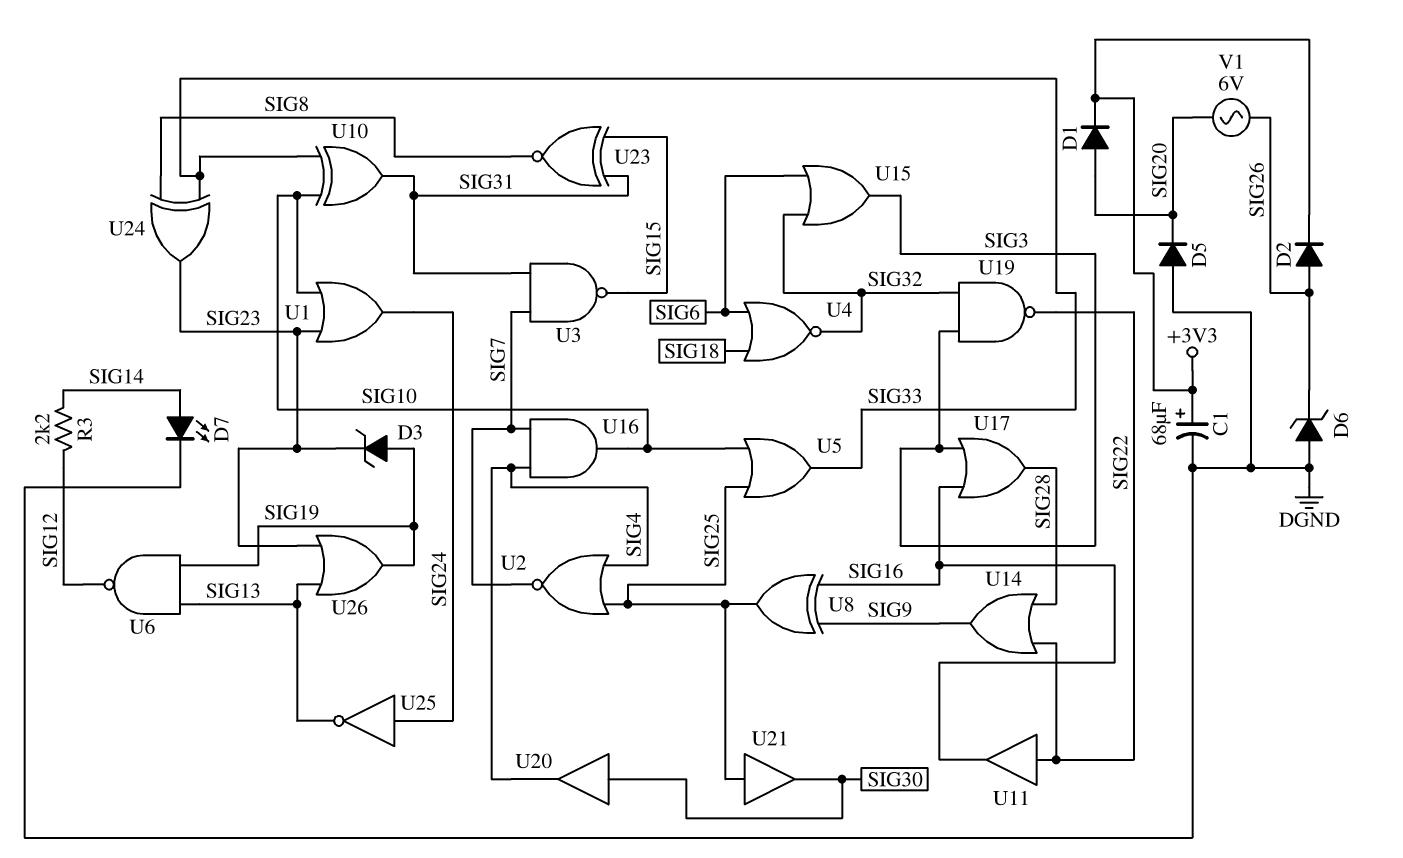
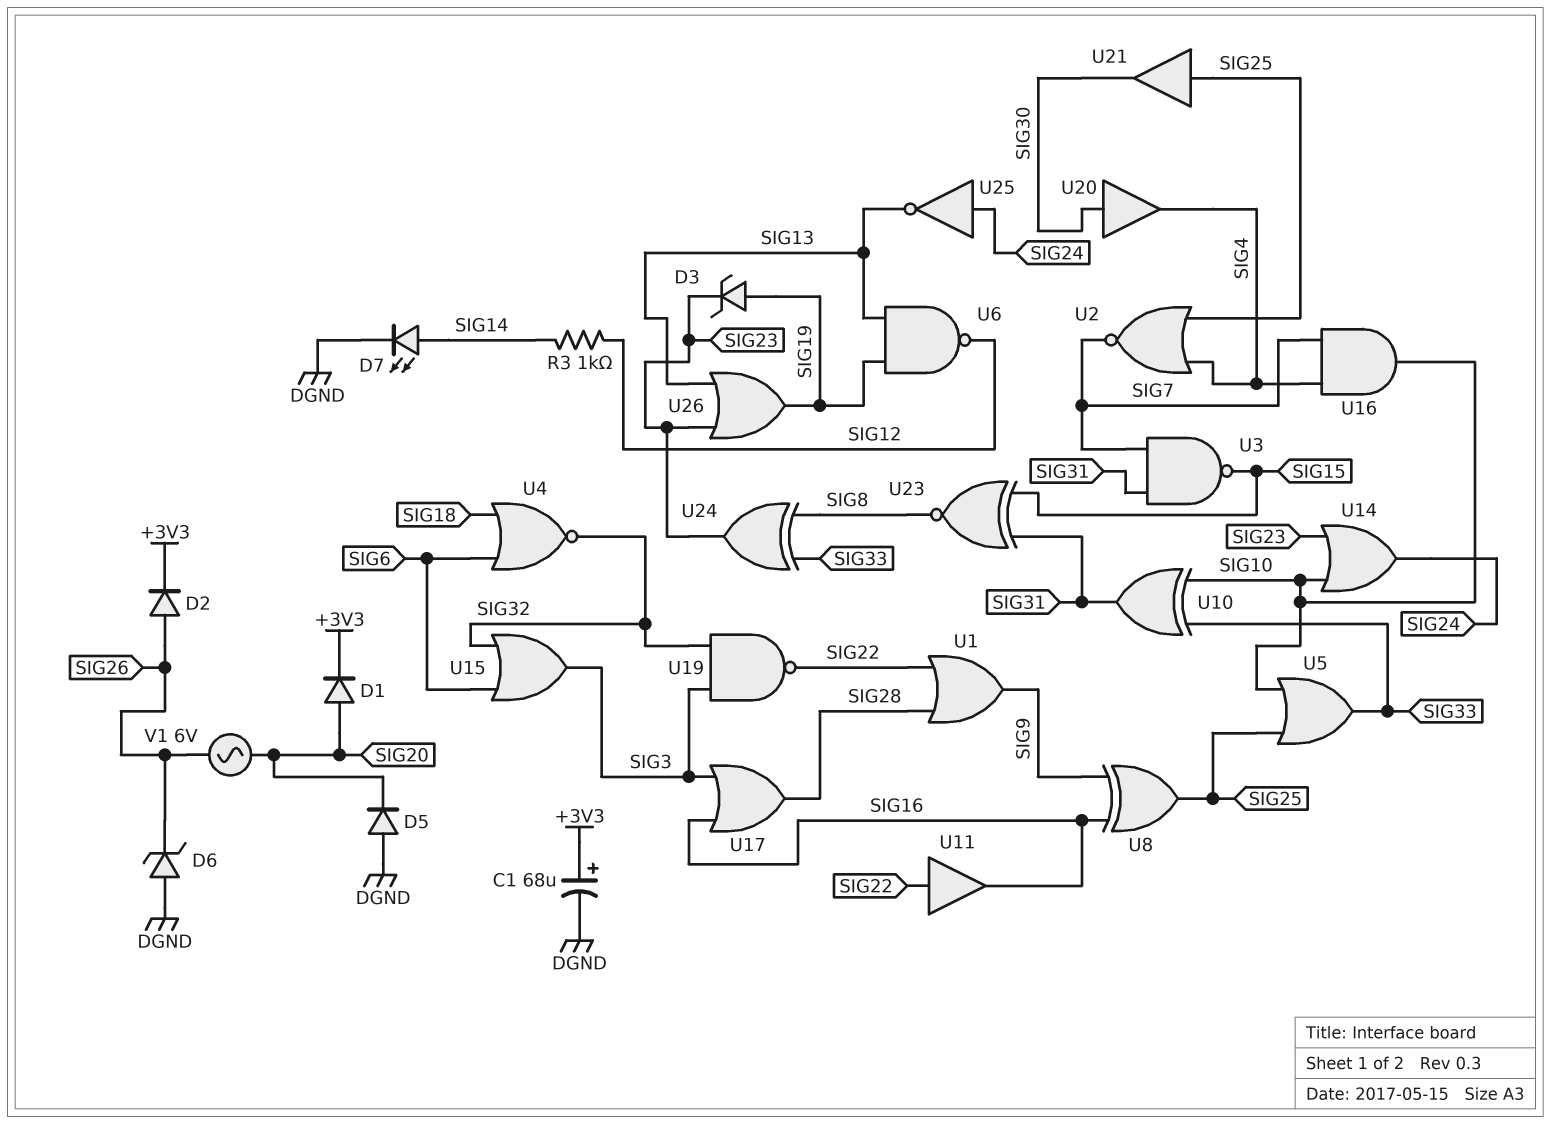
R3: 2.2k (SIG12, SIG14) -> 1k (SIG12, SIG14)
U1: OR (in SIG10, in SIG23, out SIG24) -> OR (in SIG22, in SIG28, out SIG9)
U14: OR (in SIG22, in SIG28, out SIG9) -> OR (in SIG10, in SIG23, out SIG24)

